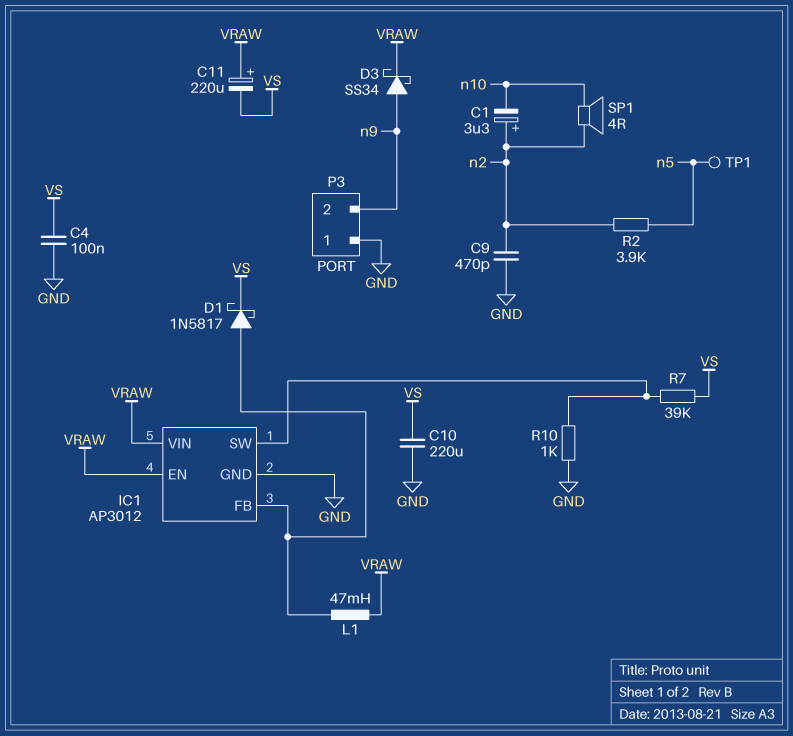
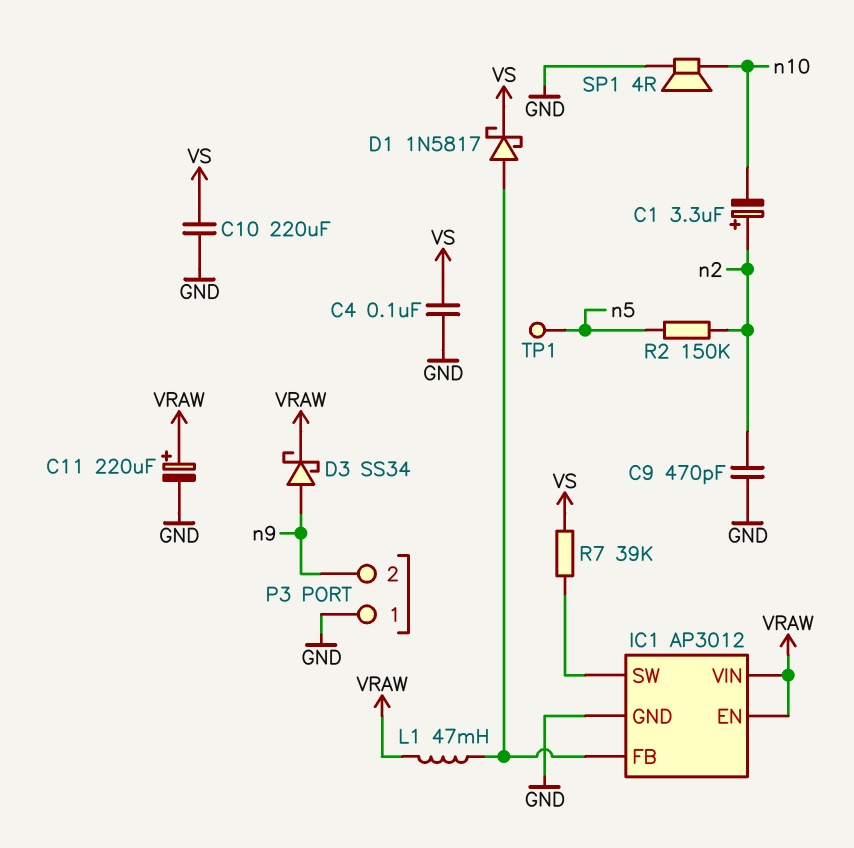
C11: 220uF (plus VRAW, minus VS) -> 220uF (plus VRAW, minus GND)
R2: 3.9k (n2, n5) -> 150k (n2, n5)
R10: 1k (GND, IC1/SW) -> none
SP1: speaker 4R (n2, n10) -> speaker 4R (GND, n10)

